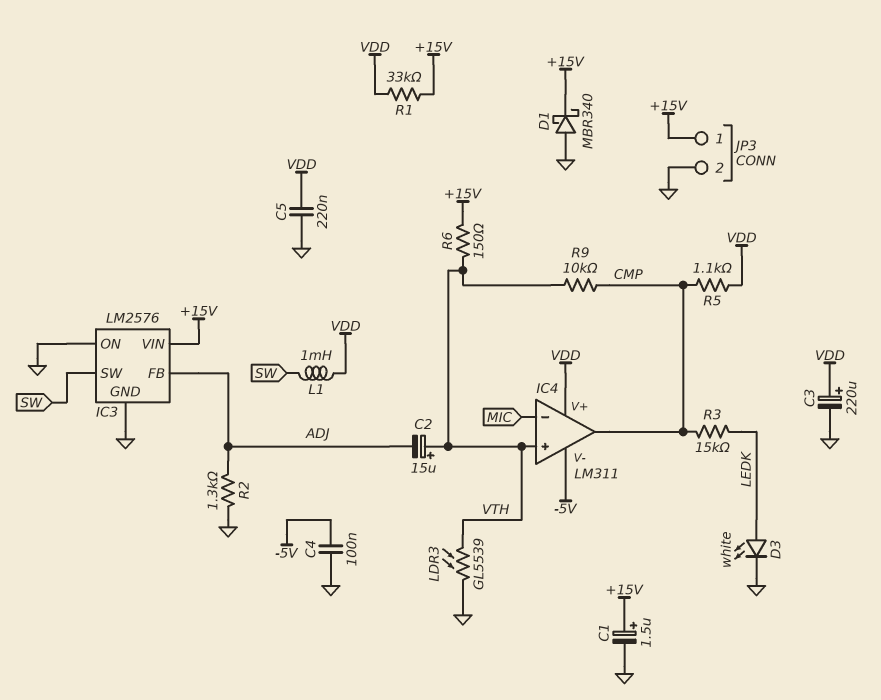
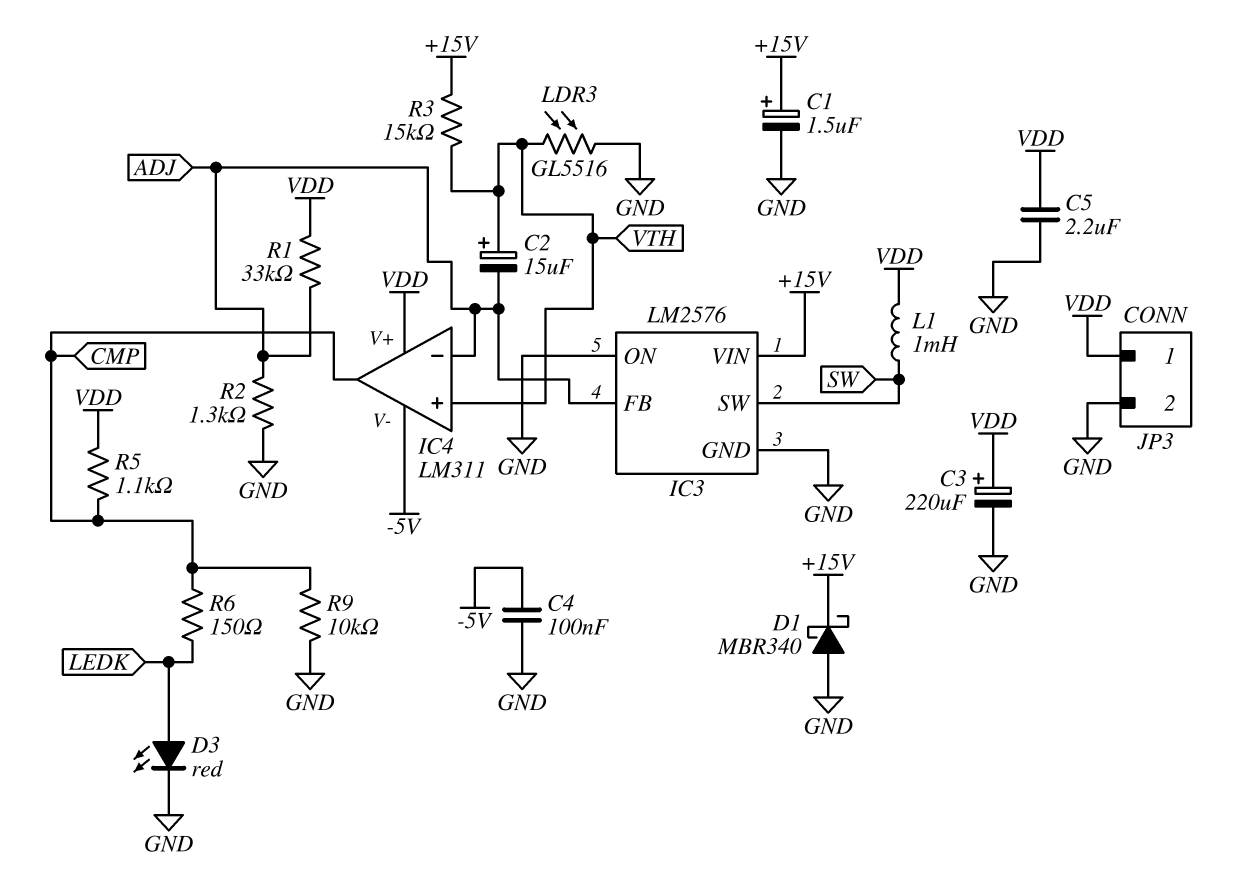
C5: 220nF (GND, VDD) -> 2.2uF (GND, VDD)
D3: LED white (A LEDK, K GND) -> LED red (A LEDK, K GND)
IC4 pin in-: MIC -> ADJ
JP3 pin 1: +15V -> VDD
LDR3: GL5539 (GND, VTH) -> GL5516 (GND, VTH)
R1: 33k (+15V, VDD) -> 33k (ADJ, VDD)
R3: 15k (CMP, LEDK) -> 15k (+15V, VTH)
R6: 150 (+15V, VTH) -> 150 (CMP, LEDK)
R9: 10k (CMP, VTH) -> 10k (CMP, GND)

